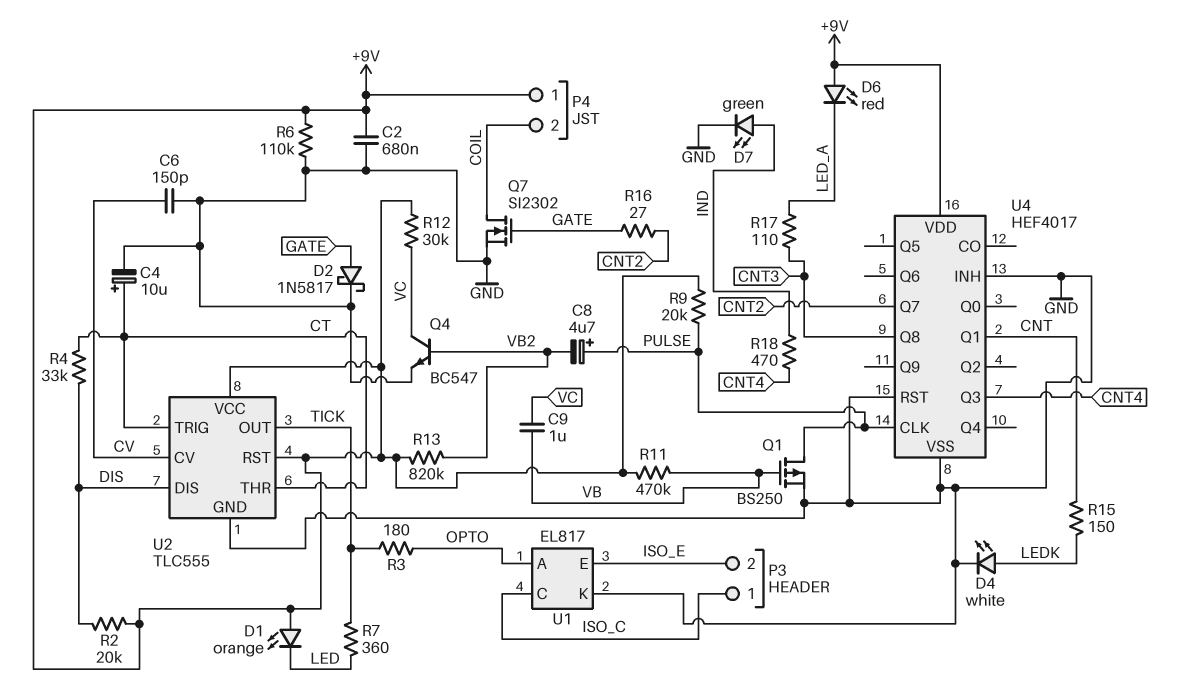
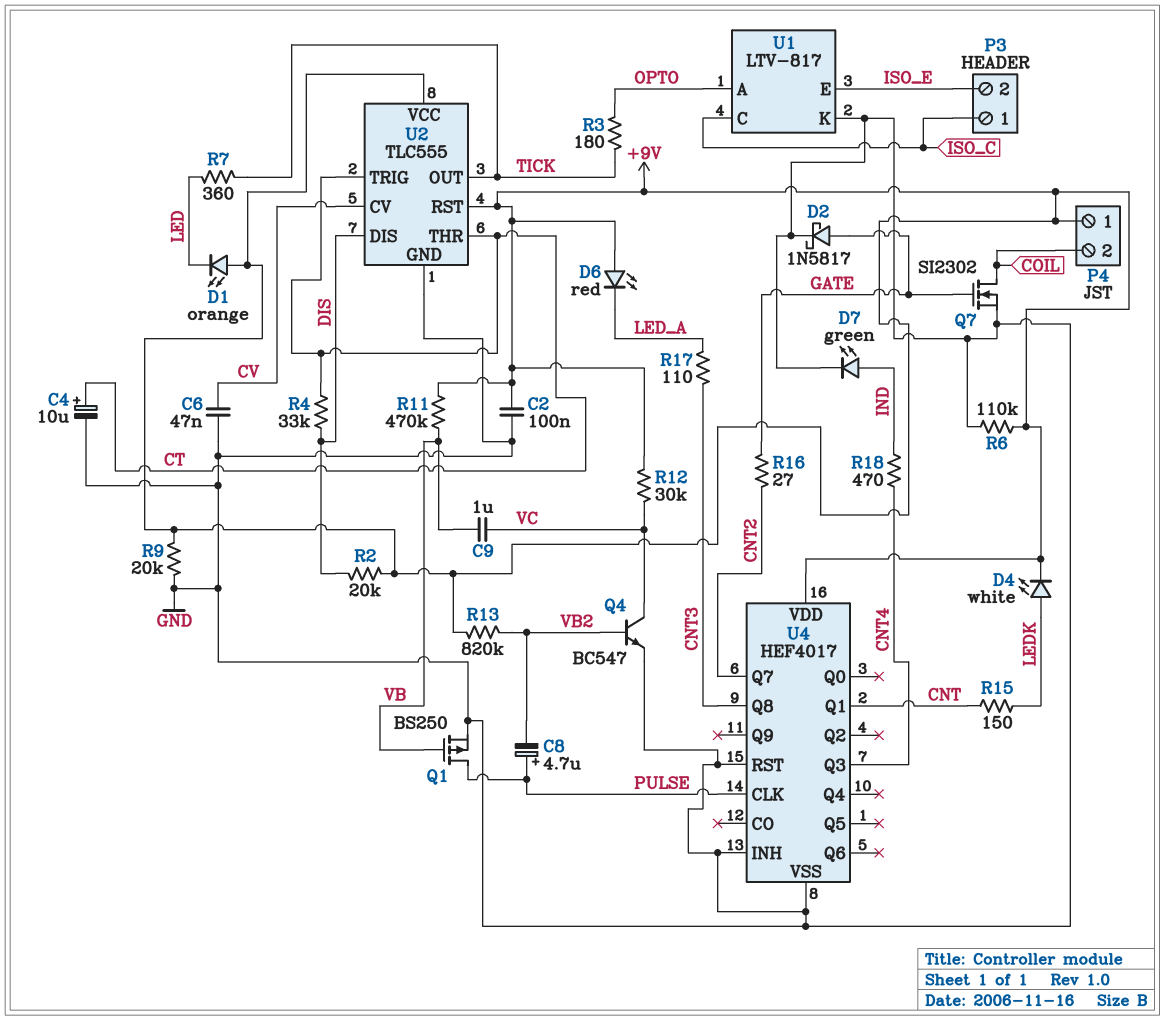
C2: 680nF (+9V, GND) -> 100nF (+9V, GND)
C6: 150pF (CV, GND) -> 47nF (CV, GND)
D4: LED white (A LEDK, K GND) -> LED white (A LEDK, K +9V)
R9: 20k (+9V, PULSE) -> 20k (+9V, GND)
U1: EL817 -> LTV-817

